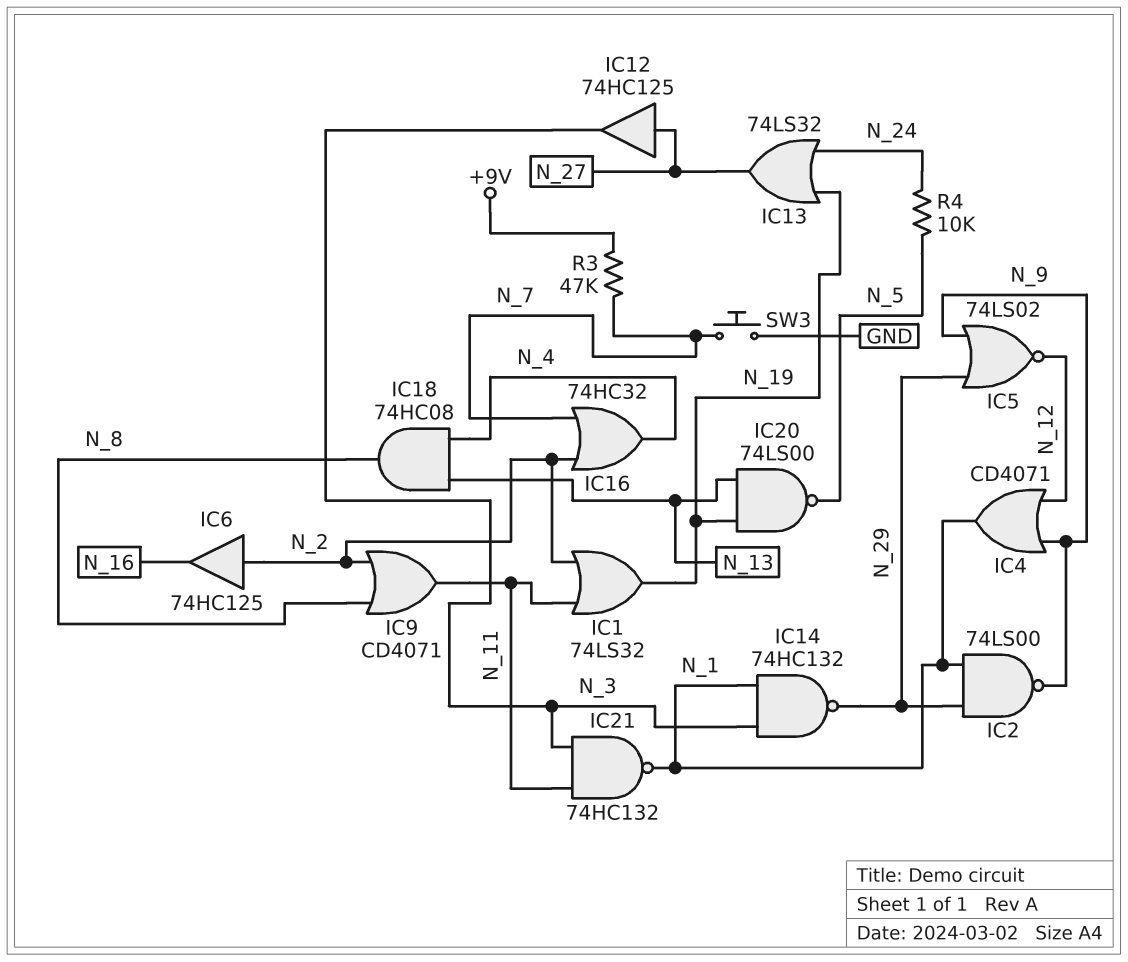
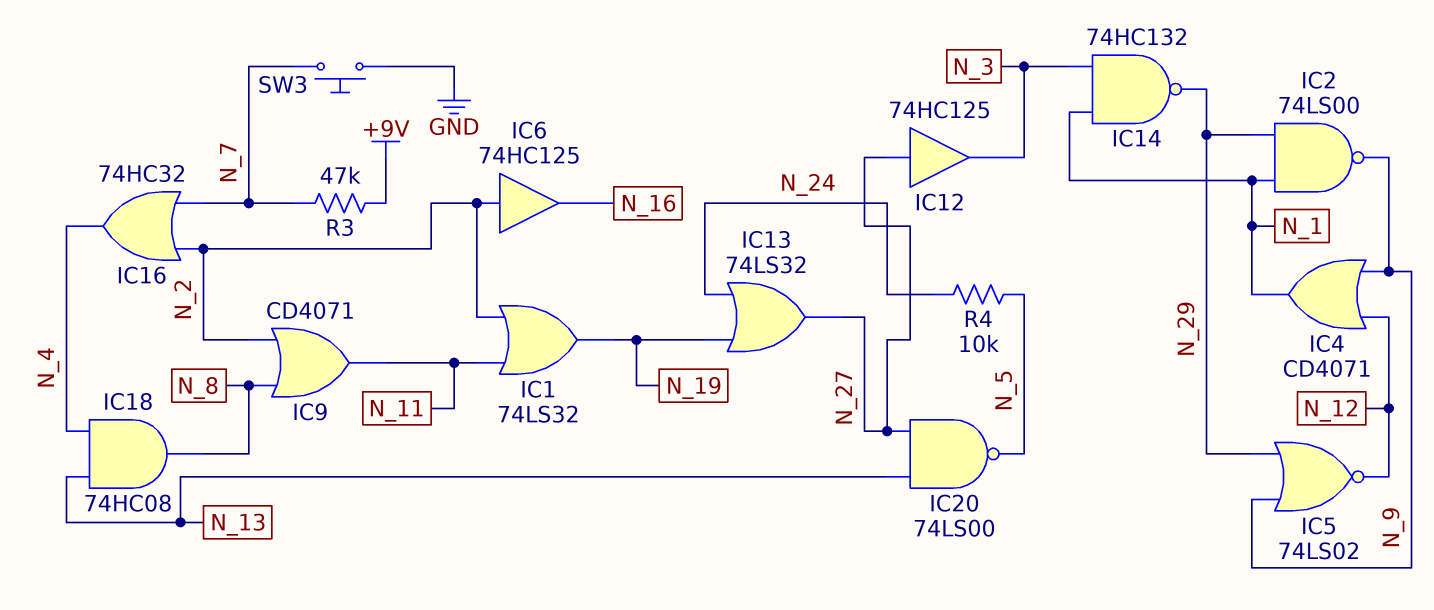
IC20: NAND 74LS00 (in N_13, in N_19, out N_5) -> NAND 74LS00 (in N_13, in N_27, out N_5)
IC21: NAND 74HC132 (in N_3, in N_11, out N_1) -> none

